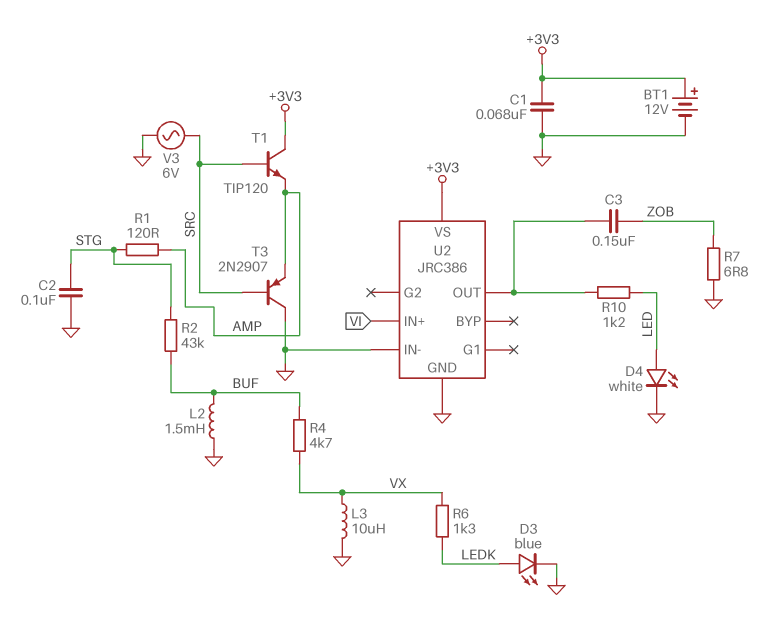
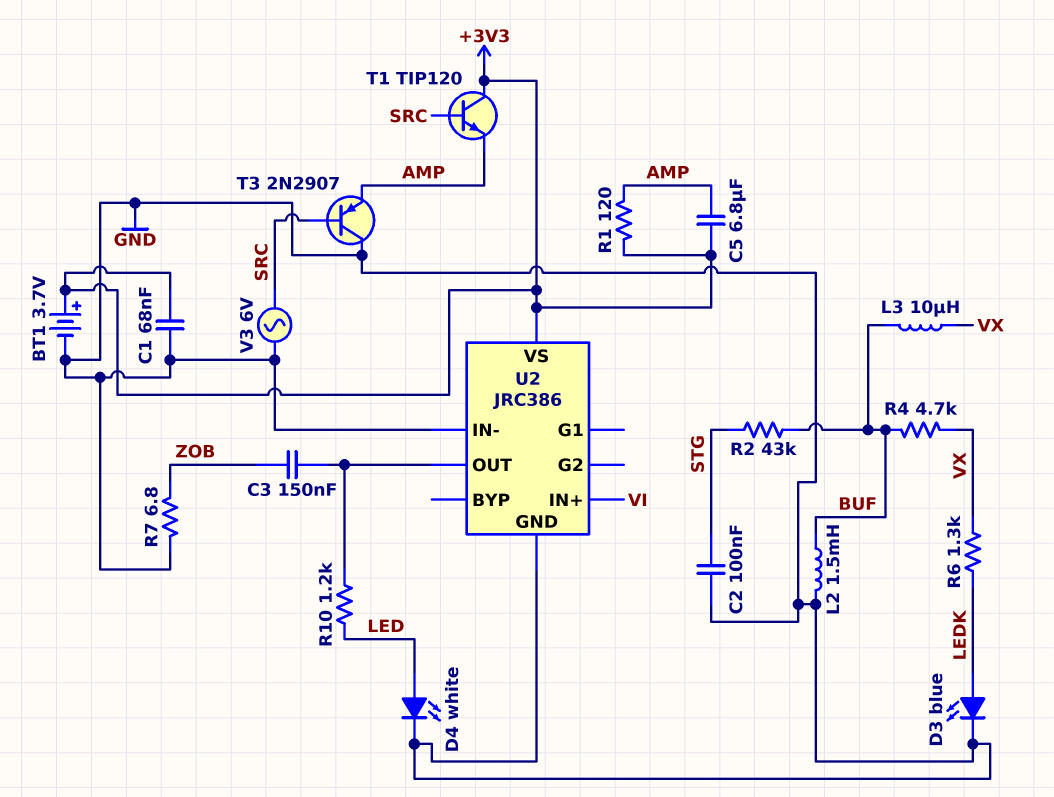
BT1: 12V (plus +3V3, minus GND) -> 3.7V (plus +3V3, minus GND)
C5: none -> 6.8uF (+3V3, AMP)
L3: 10uH (GND, VX) -> 10uH (BUF, VX)
R1: 120 (AMP, STG) -> 120 (+3V3, AMP)

